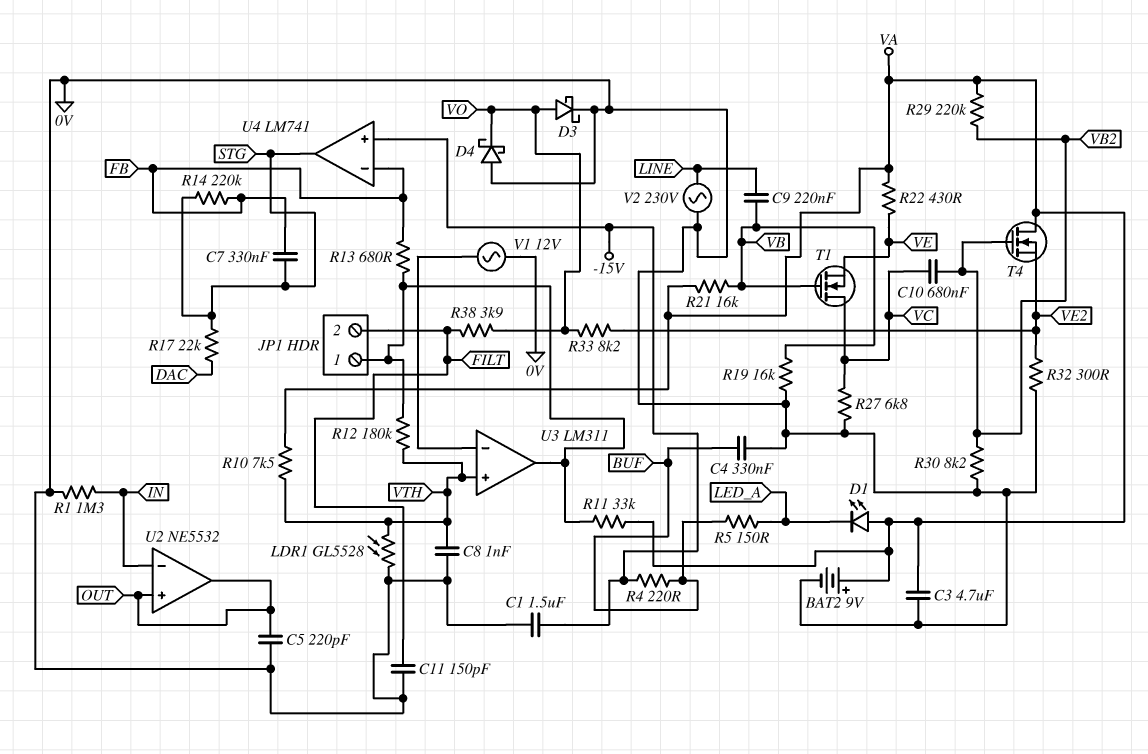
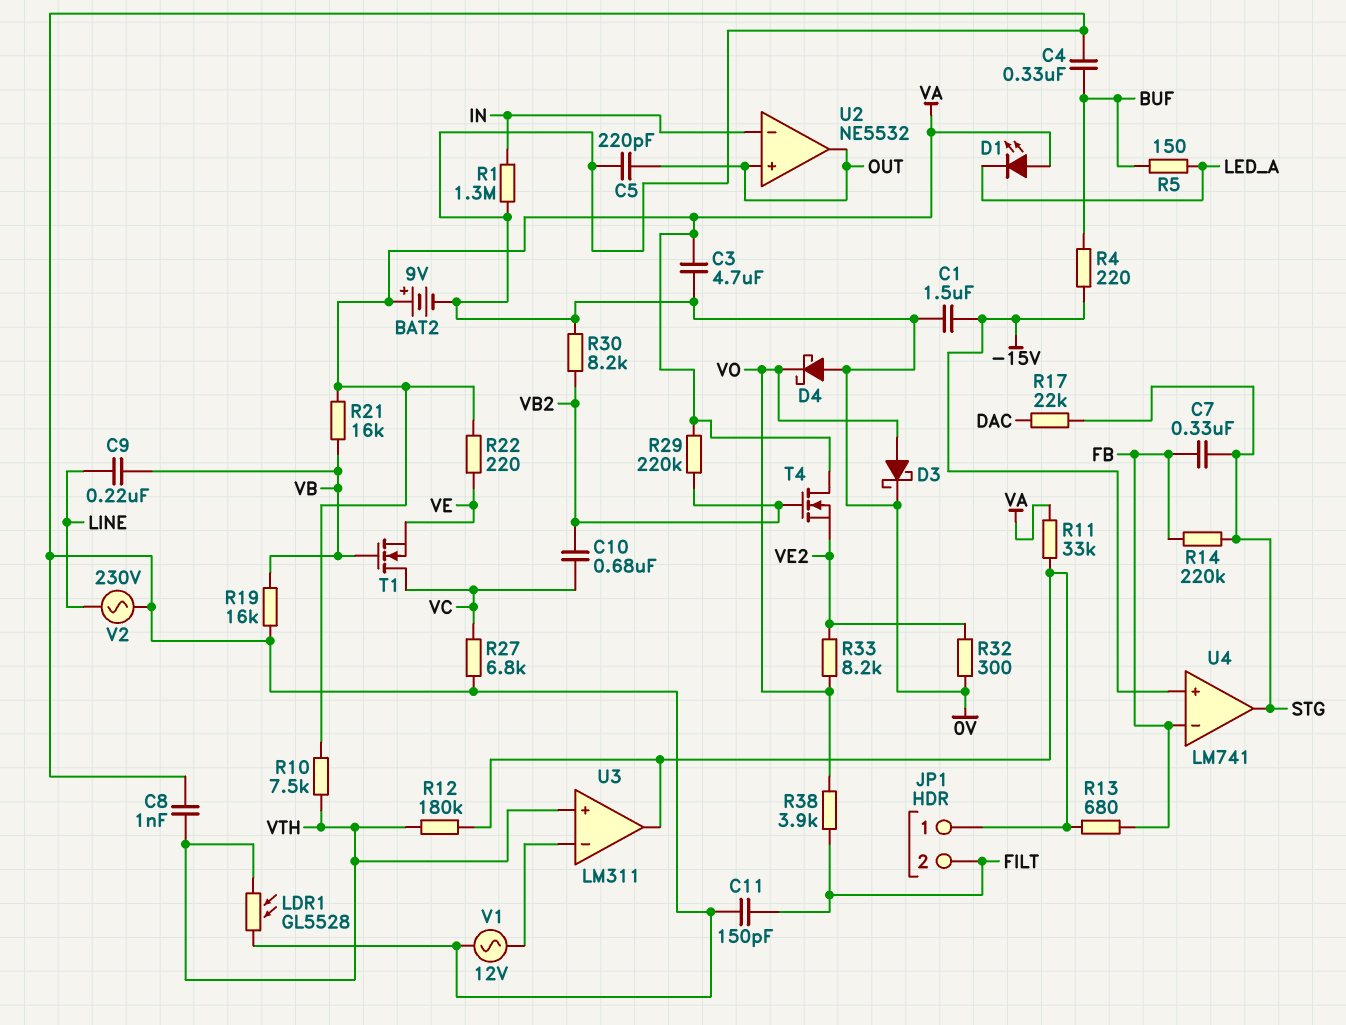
R22: 430 (VA, VE) -> 220 (VA, VE)

